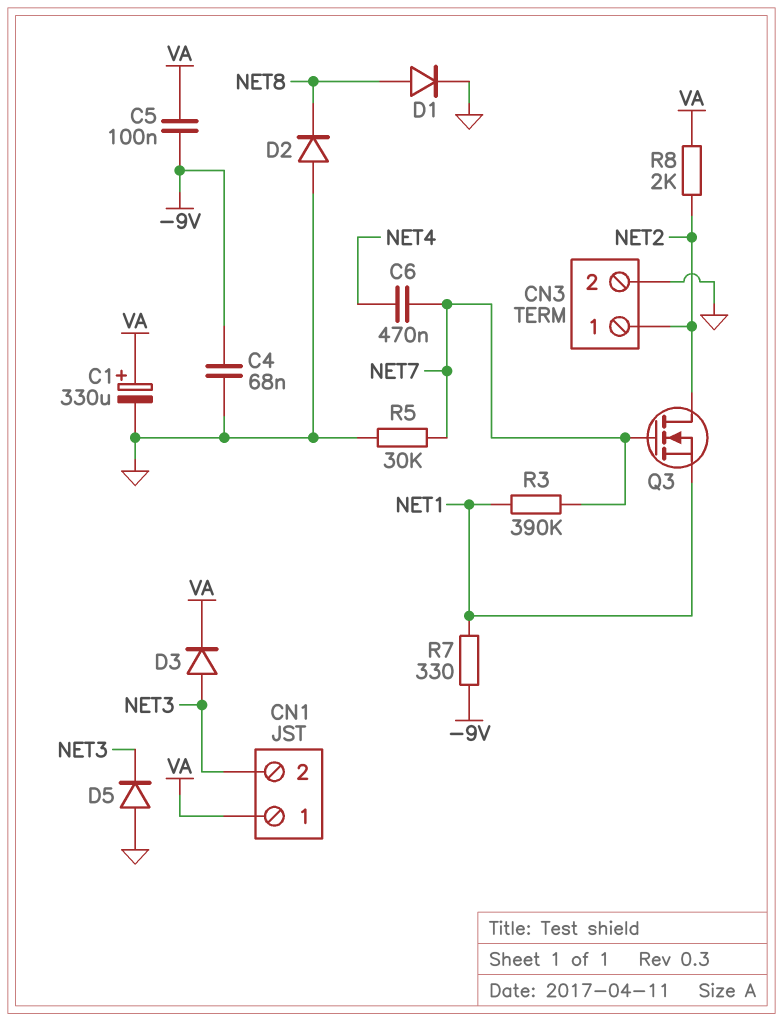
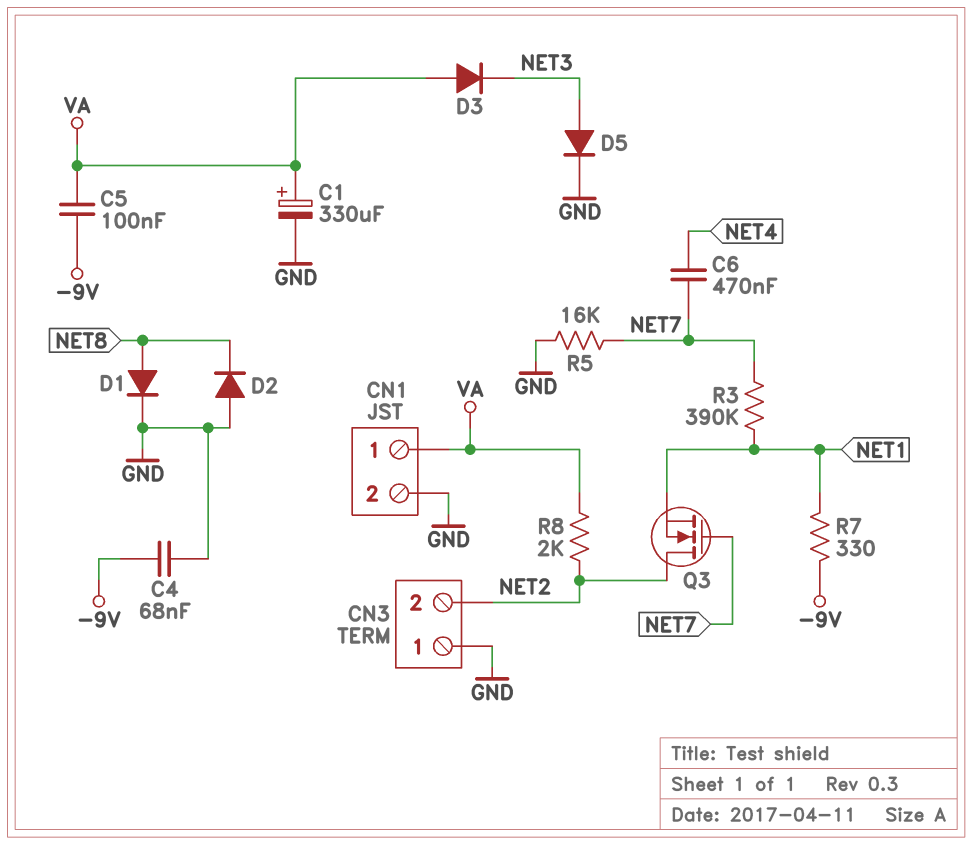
CN1 pin 2: NET3 -> GND
CN3 pin 1: NET2 -> GND
CN3 pin 2: GND -> NET2
D3: diode (A NET3, K VA) -> diode (A VA, K NET3)
D5: diode (A GND, K NET3) -> diode (A NET3, K GND)
R5: 30k (GND, NET7) -> 16k (GND, NET7)

